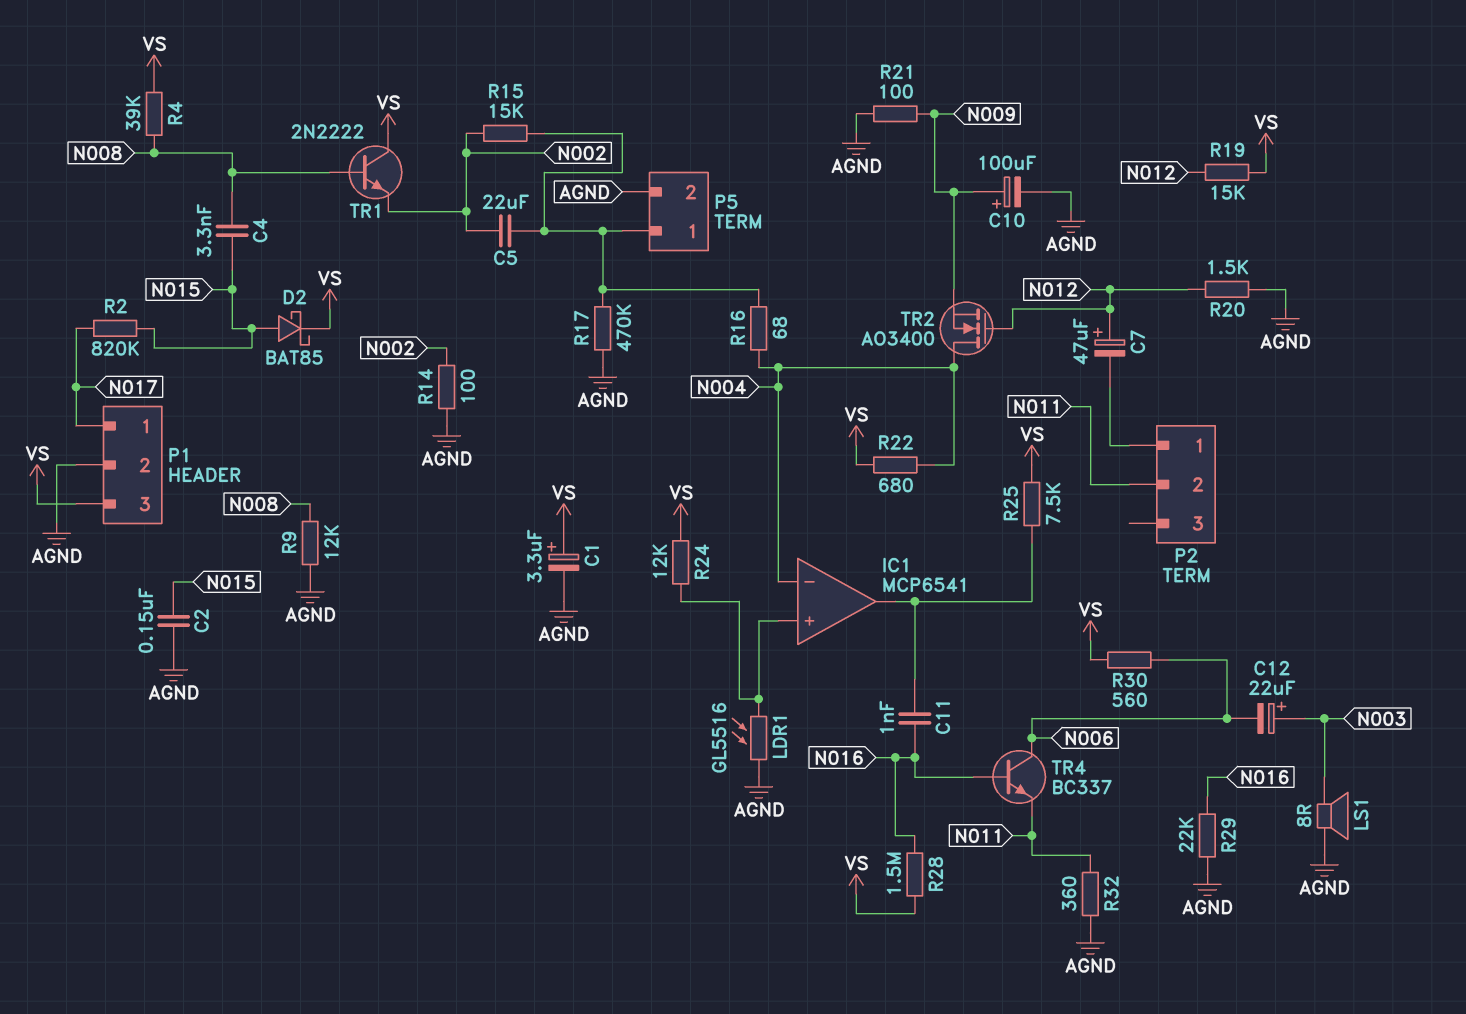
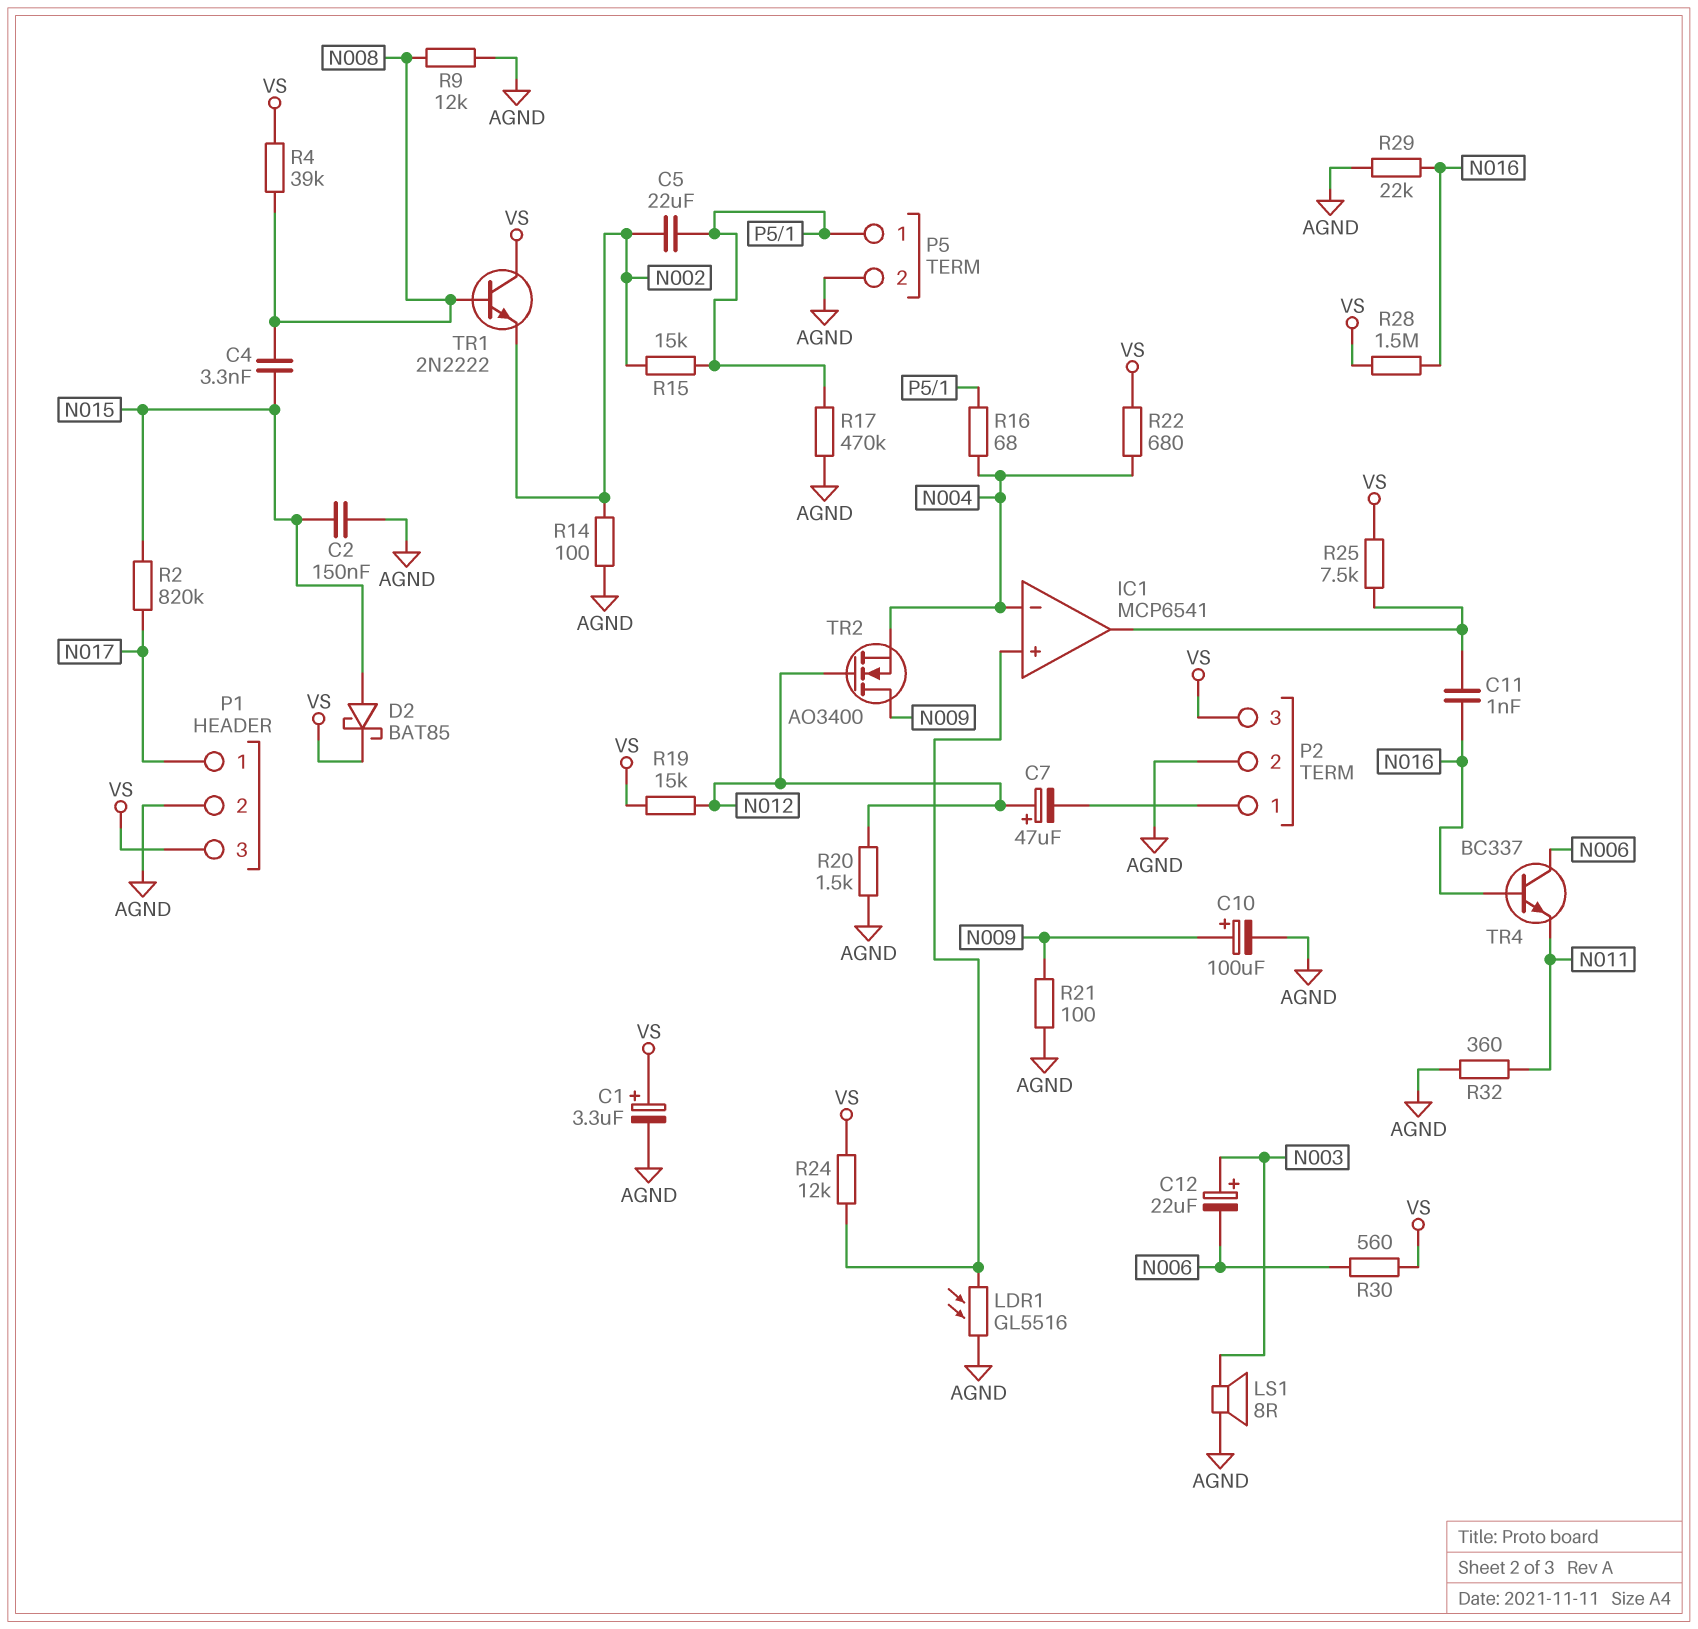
P2 pin 2: N011 -> AGND
P2 pin 3: none -> VS
TR2: NMOS AO3400 (G N012, D N004, S N009) -> NMOS AO3400 (G N012, D N009, S N004)

